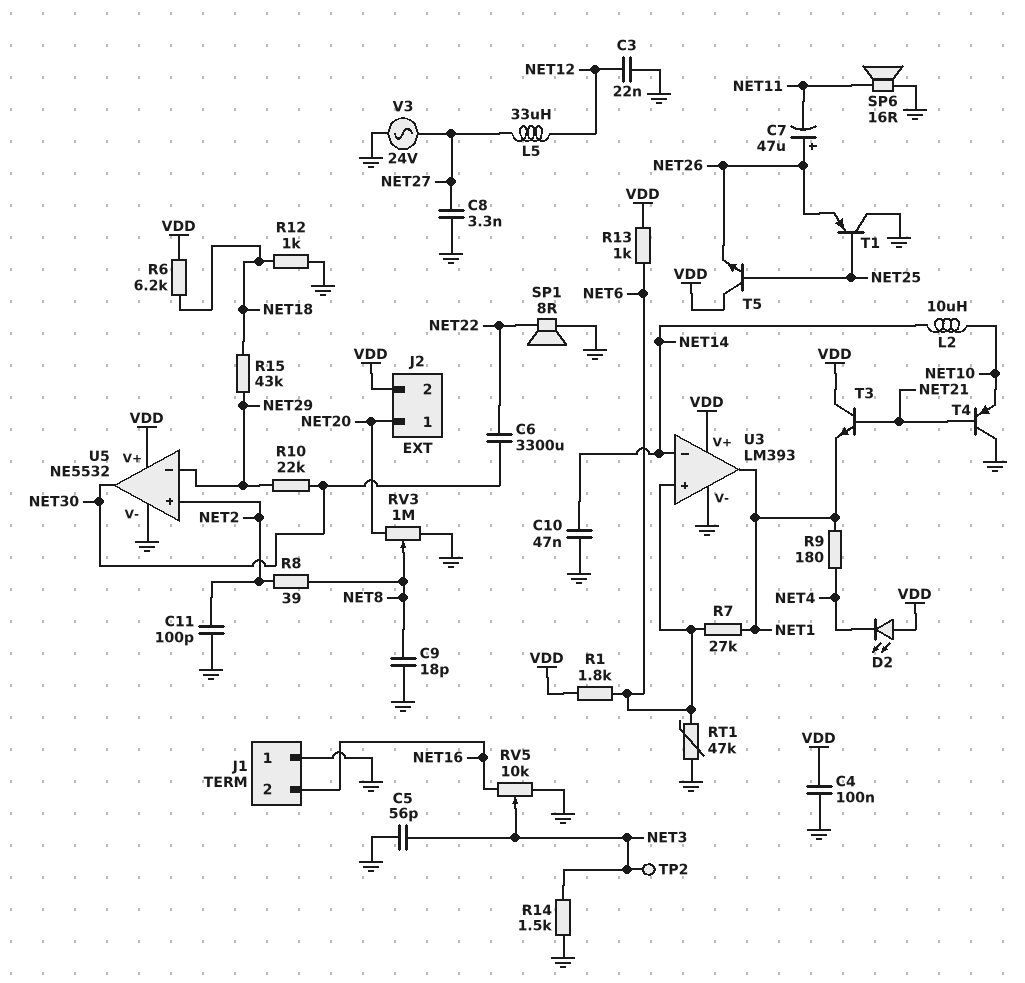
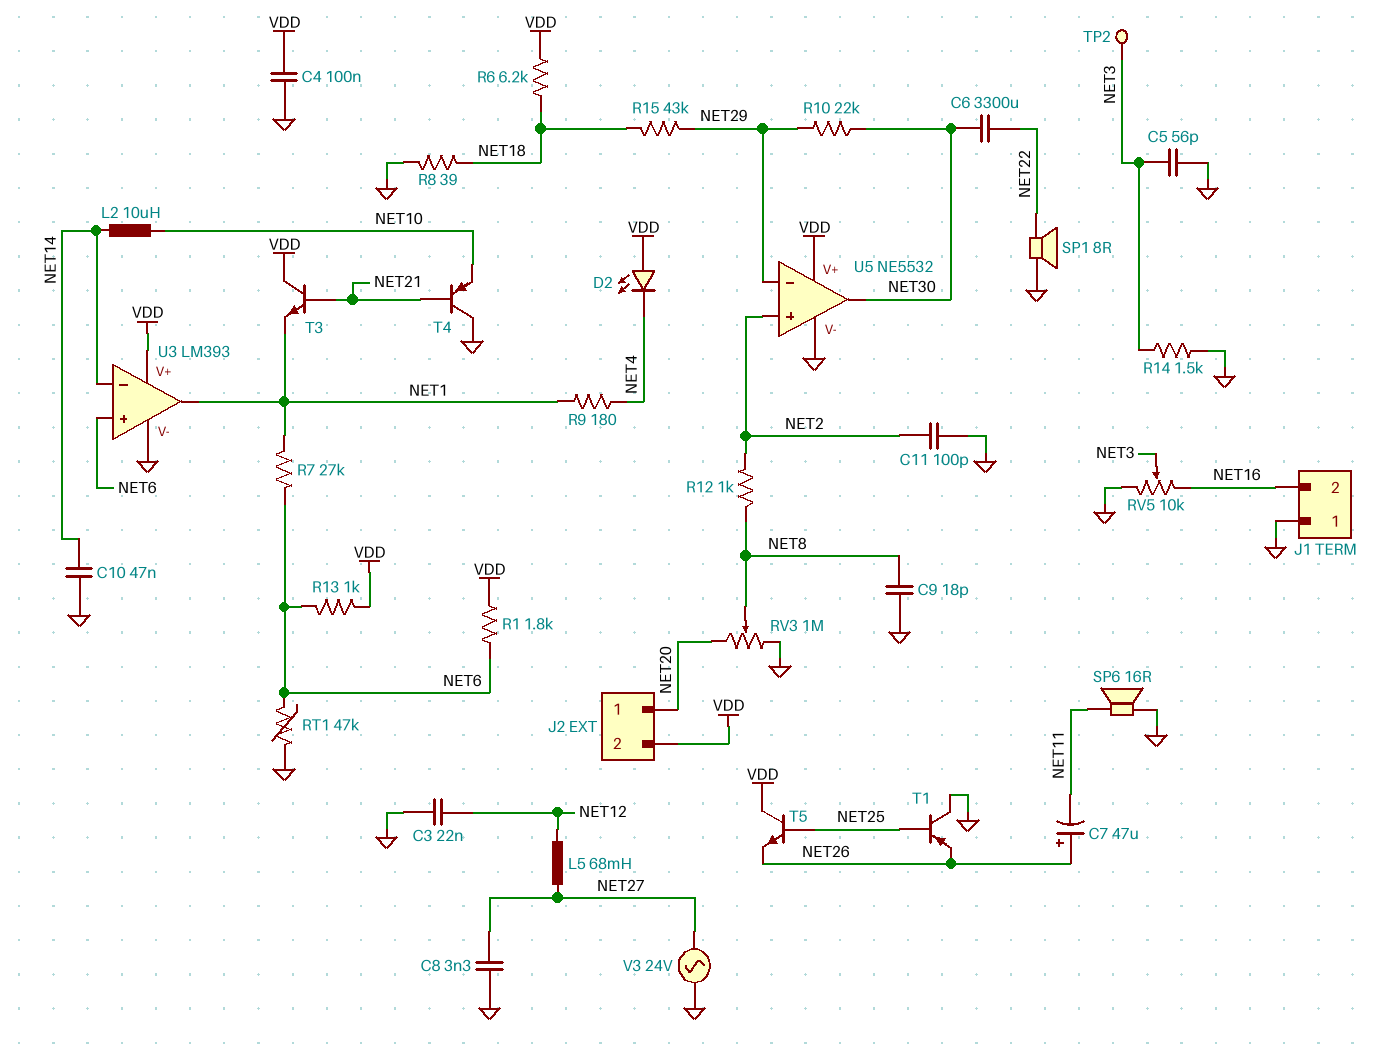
L5: 33uH (NET12, NET27) -> 68mH (NET12, NET27)
R8: 39 (NET2, NET8) -> 39 (GND, NET18)
R12: 1k (GND, NET18) -> 1k (NET2, NET8)

